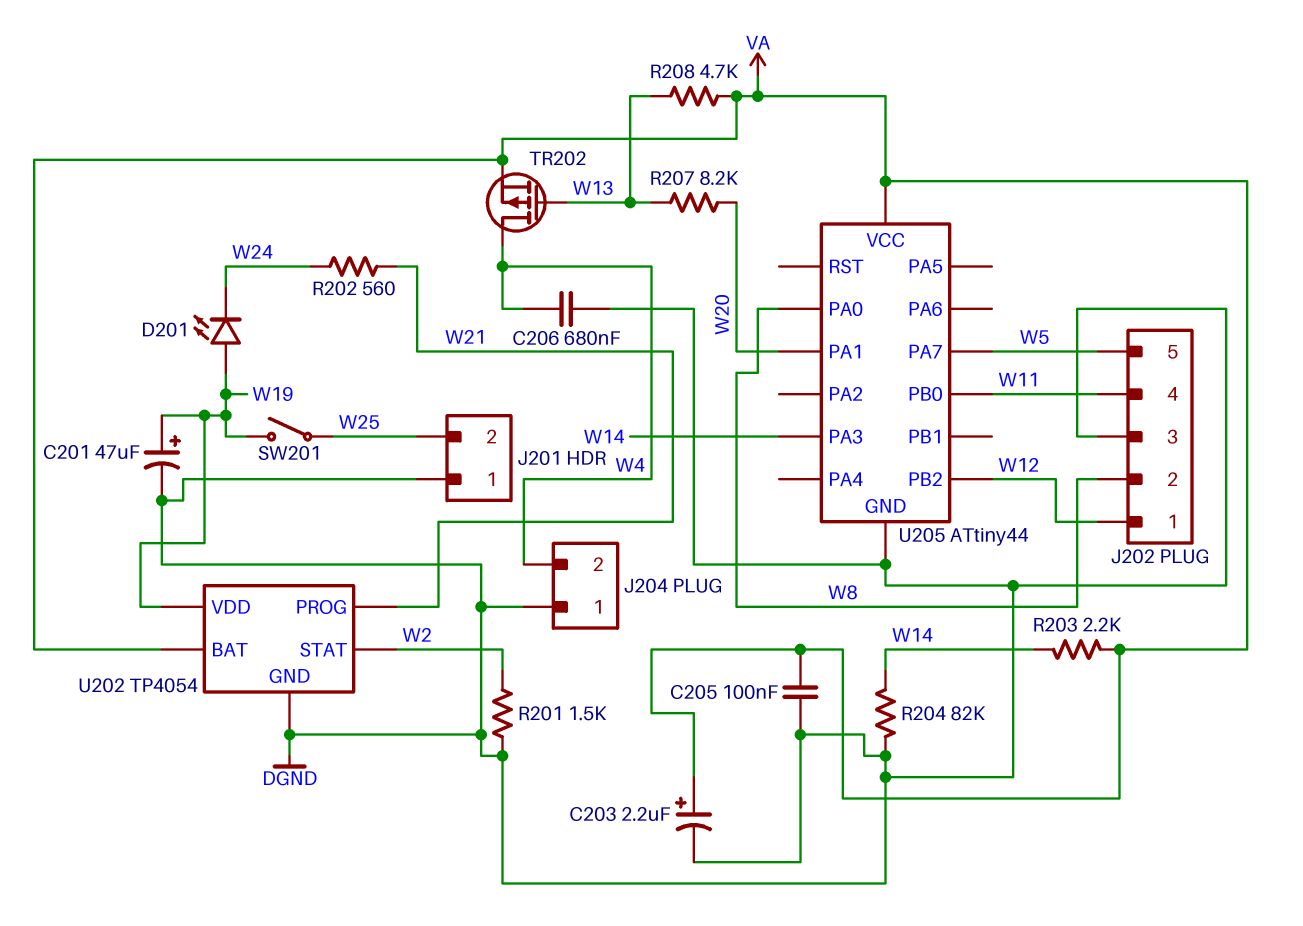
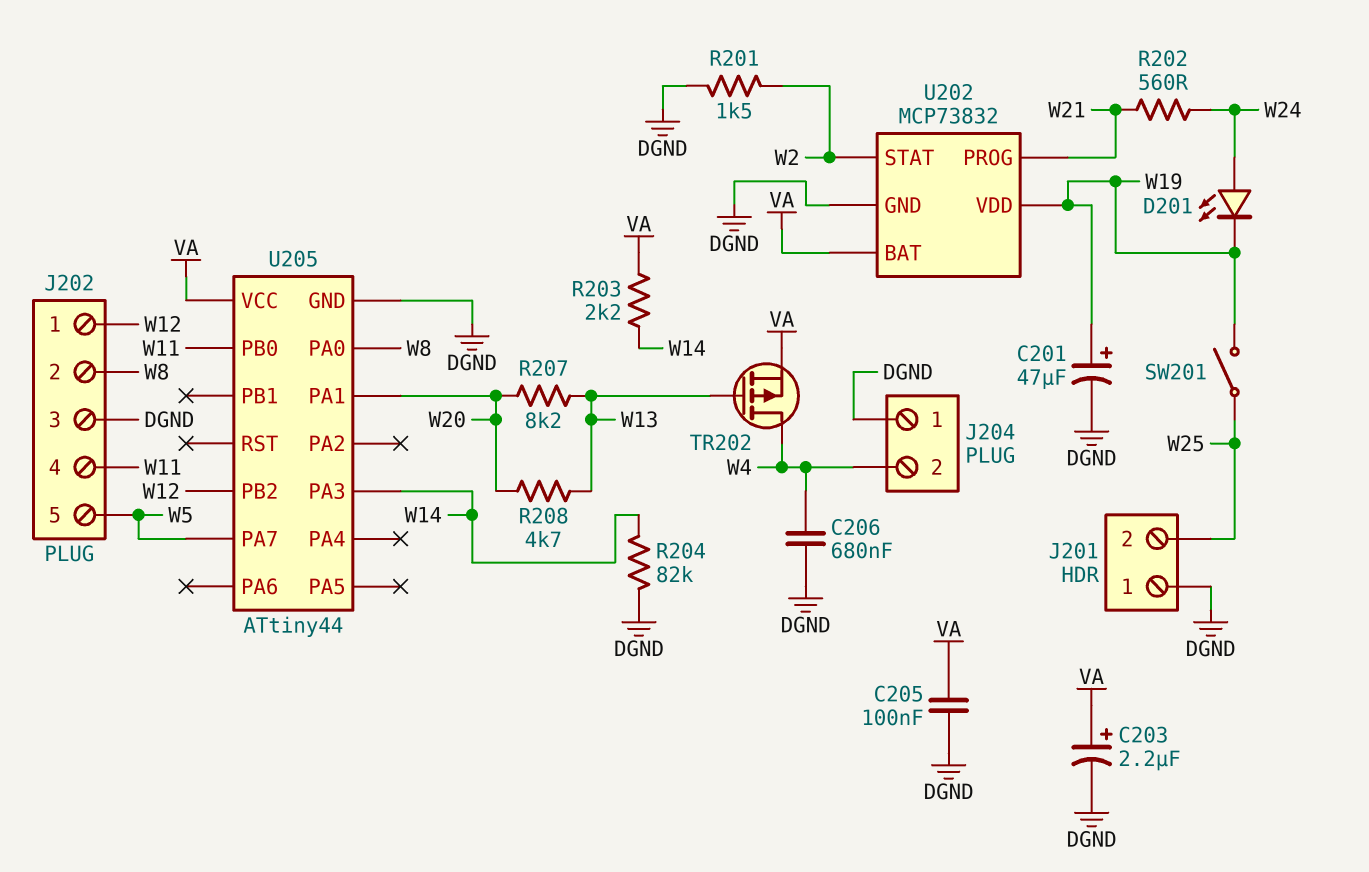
D201: LED (A W19, K W24) -> LED (A W24, K W19)
R208: 4.7k (VA, W13) -> 4.7k (W13, W20)
U202: TP4054 -> MCP73832

